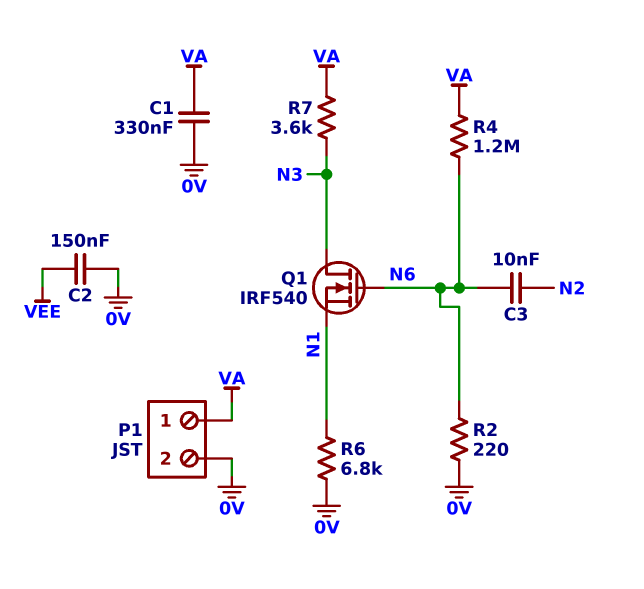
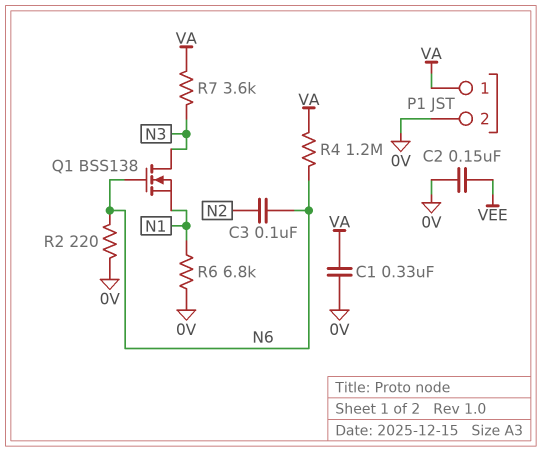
C3: 10nF (N2, N6) -> 100nF (N2, N6)
Q1: NMOS IRF540 (G N6, D N3, S N1) -> NMOS BSS138 (G N6, D N3, S N1)

